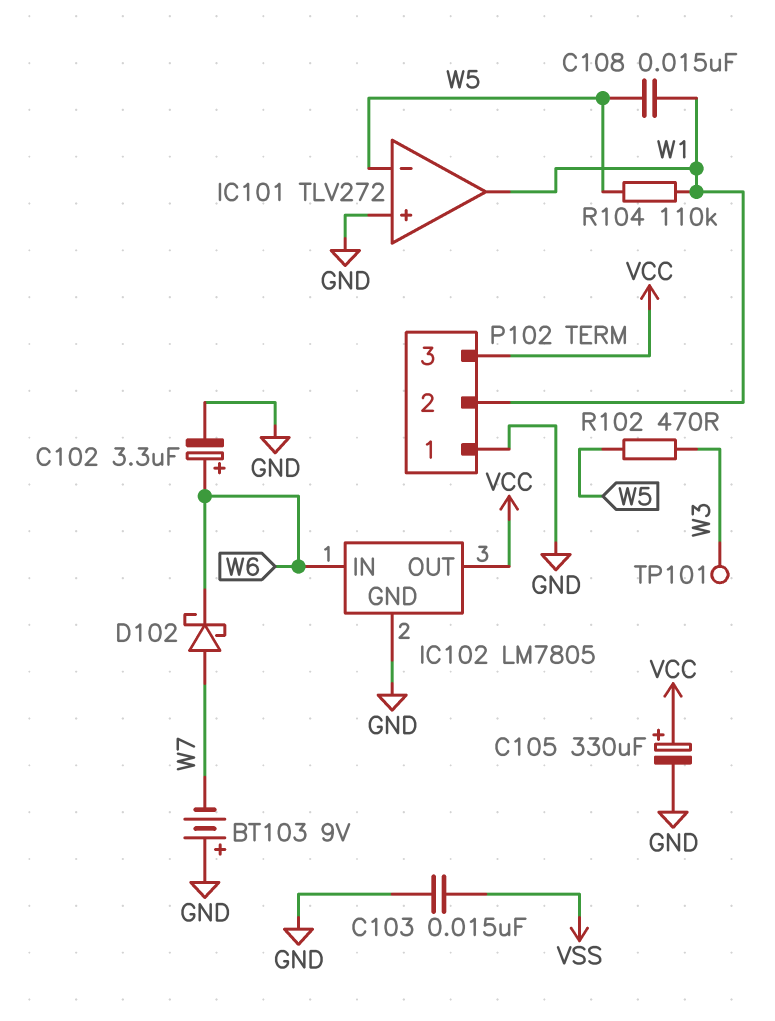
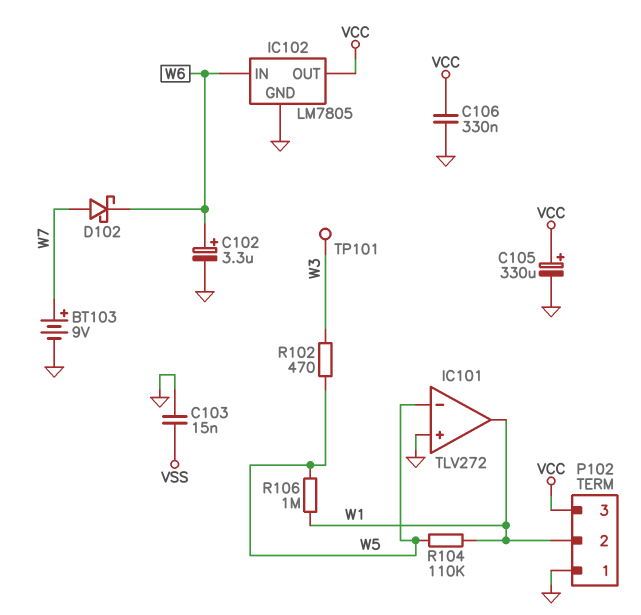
BT103: 9V (plus GND, minus W7) -> 9V (plus W7, minus GND)
C106: none -> 330nF (GND, VCC)
C108: 15nF (W1, W5) -> none
R106: none -> 1M (W1, W5)

